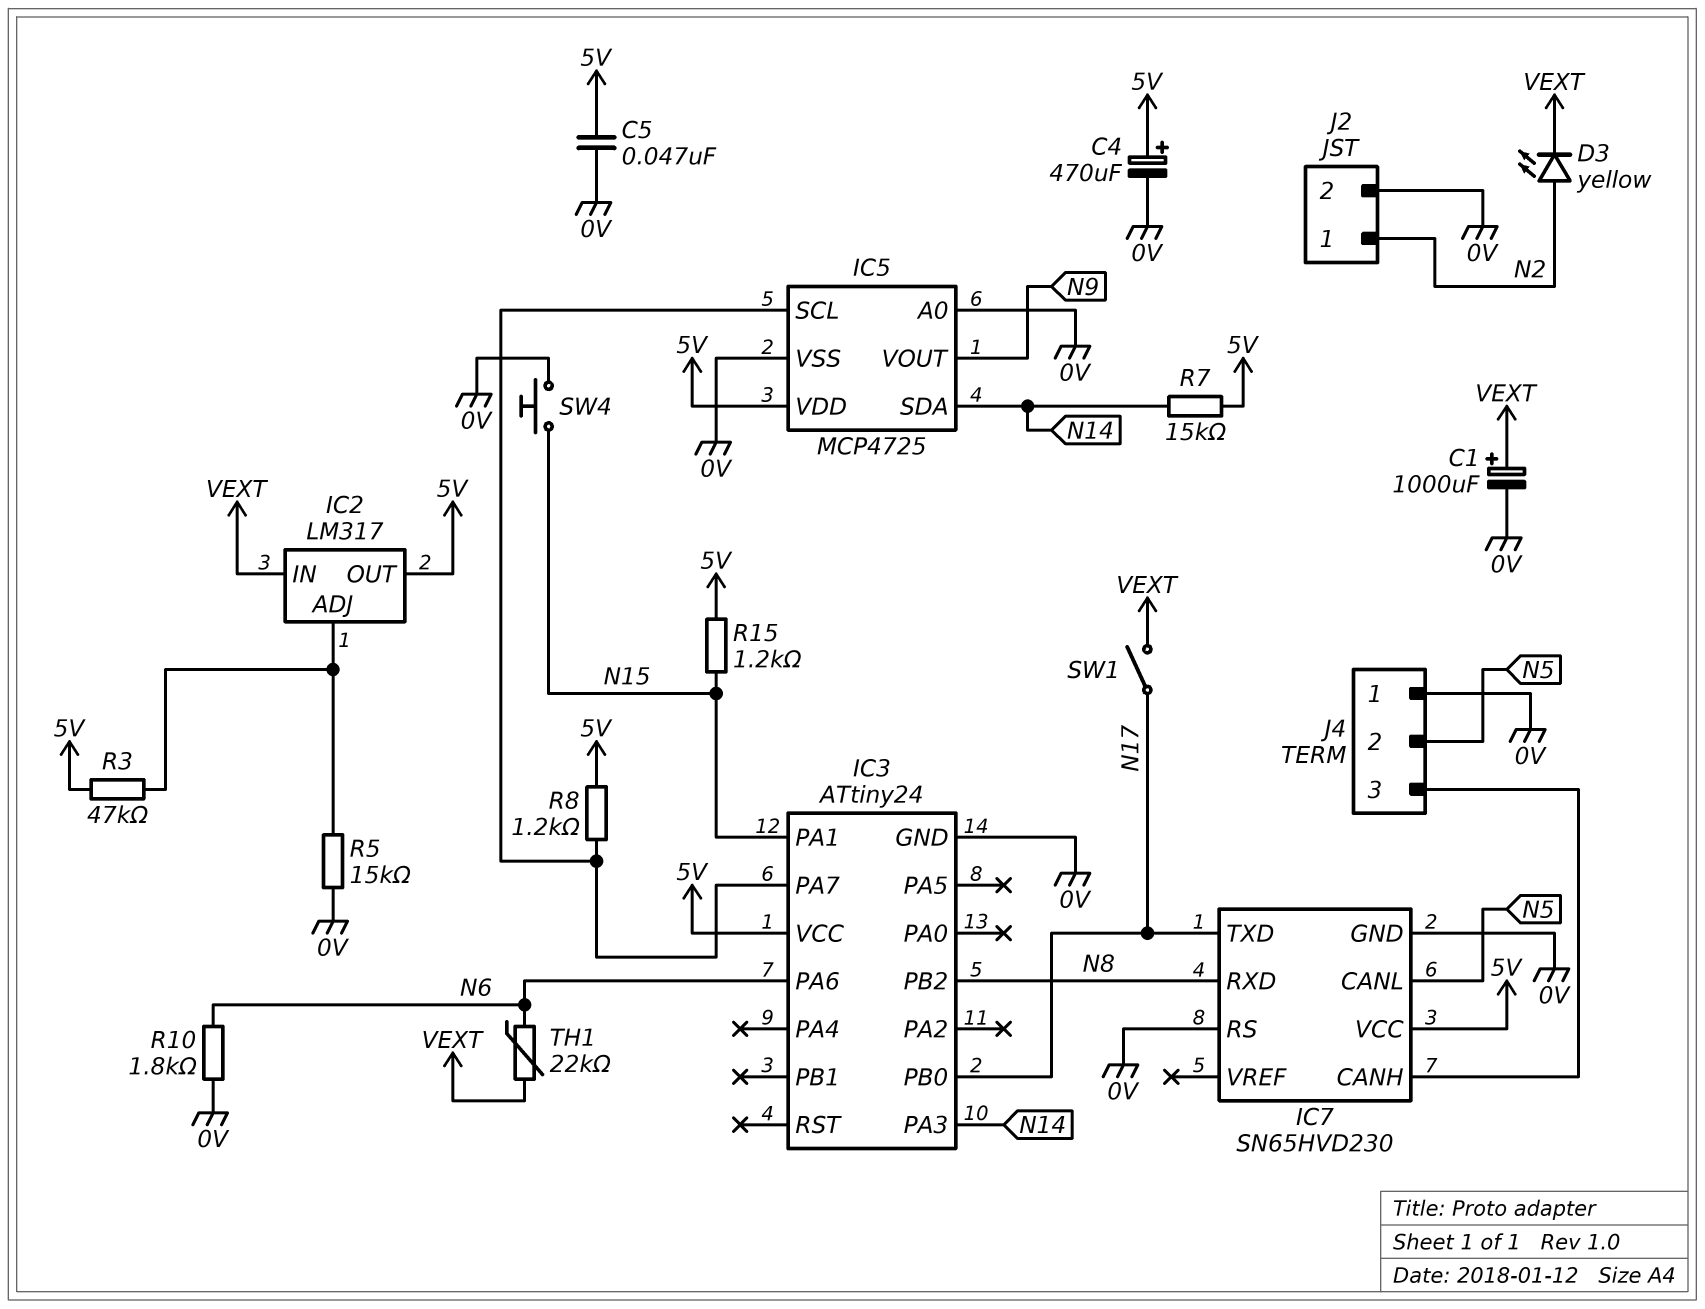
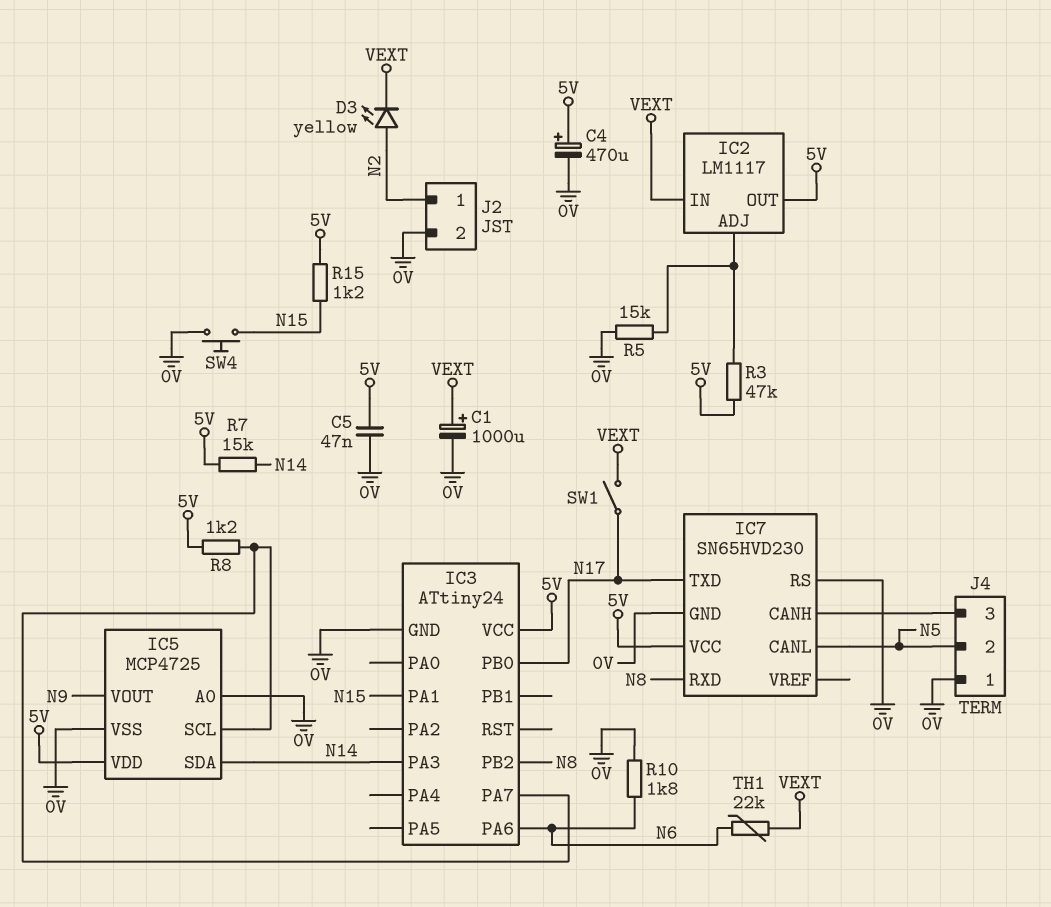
IC2: LM317 -> LM1117

